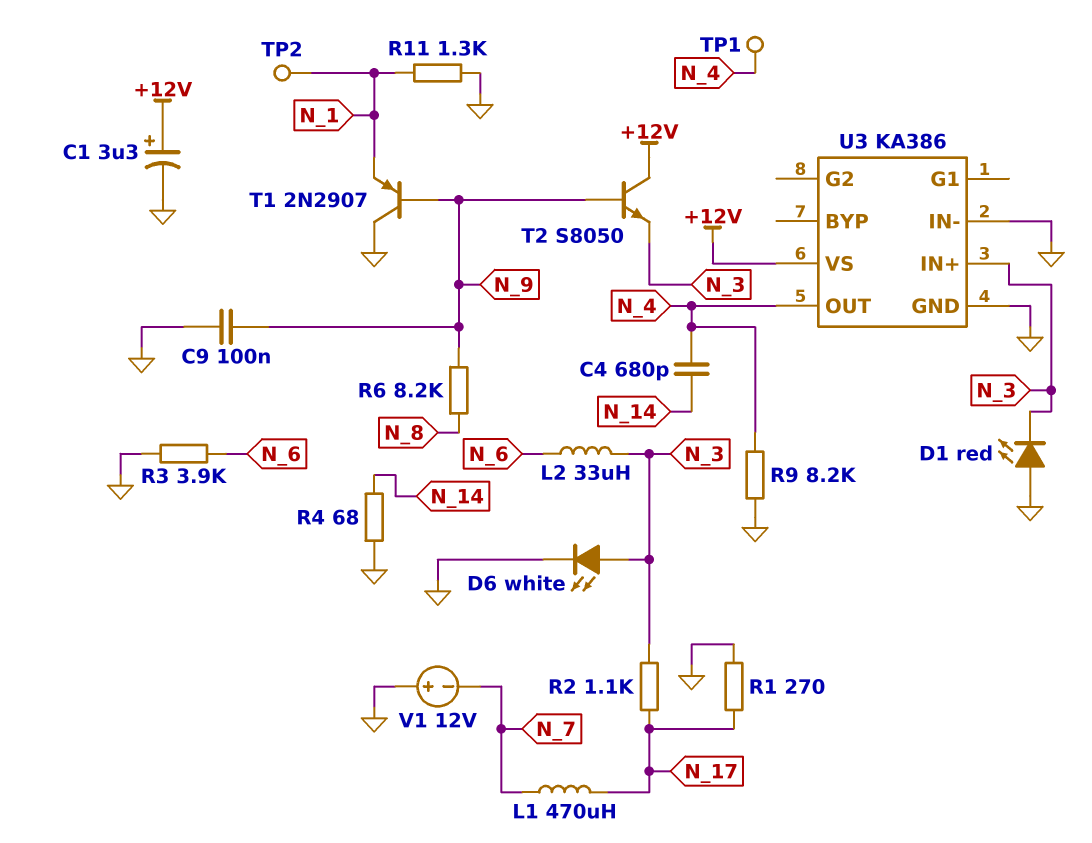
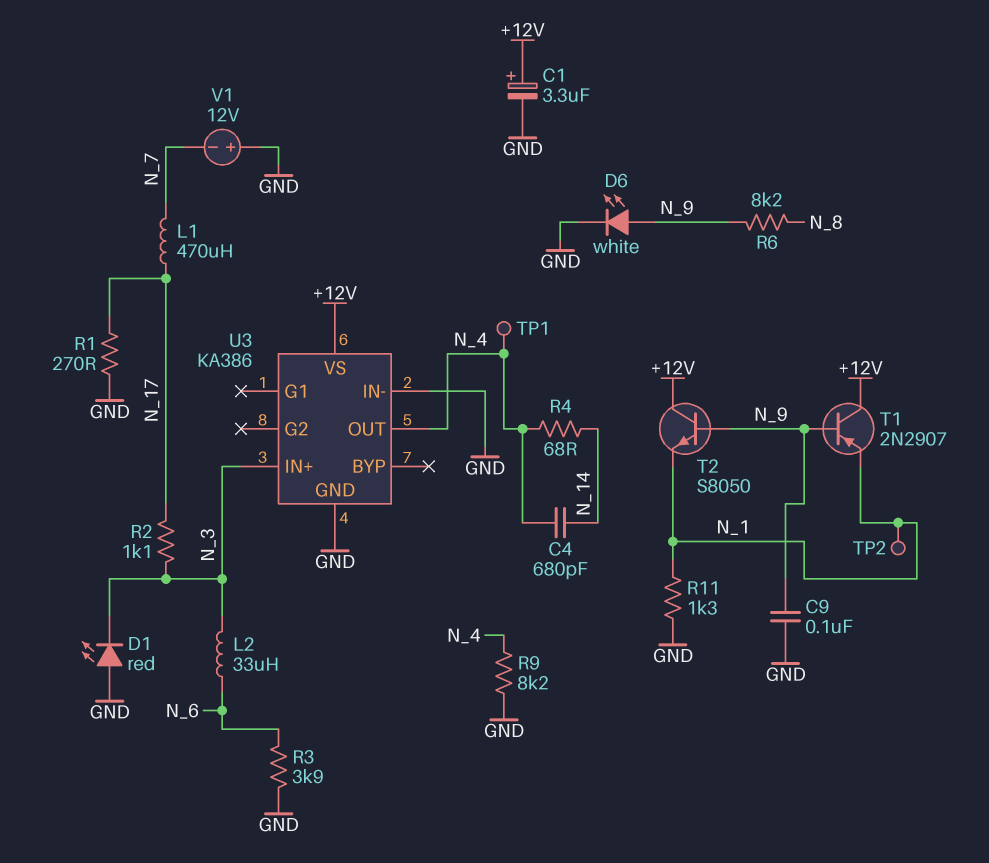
D6: LED white (A N_3, K GND) -> LED white (A N_9, K GND)
R4: 68 (GND, N_14) -> 68 (N_4, N_14)
T1: PNP 2N2907 (B N_9, C GND, E N_1) -> PNP 2N2907 (B N_9, C +12V, E N_1)
T2: NPN S8050 (B N_9, C +12V, E N_3) -> NPN S8050 (B N_9, C +12V, E N_1)

